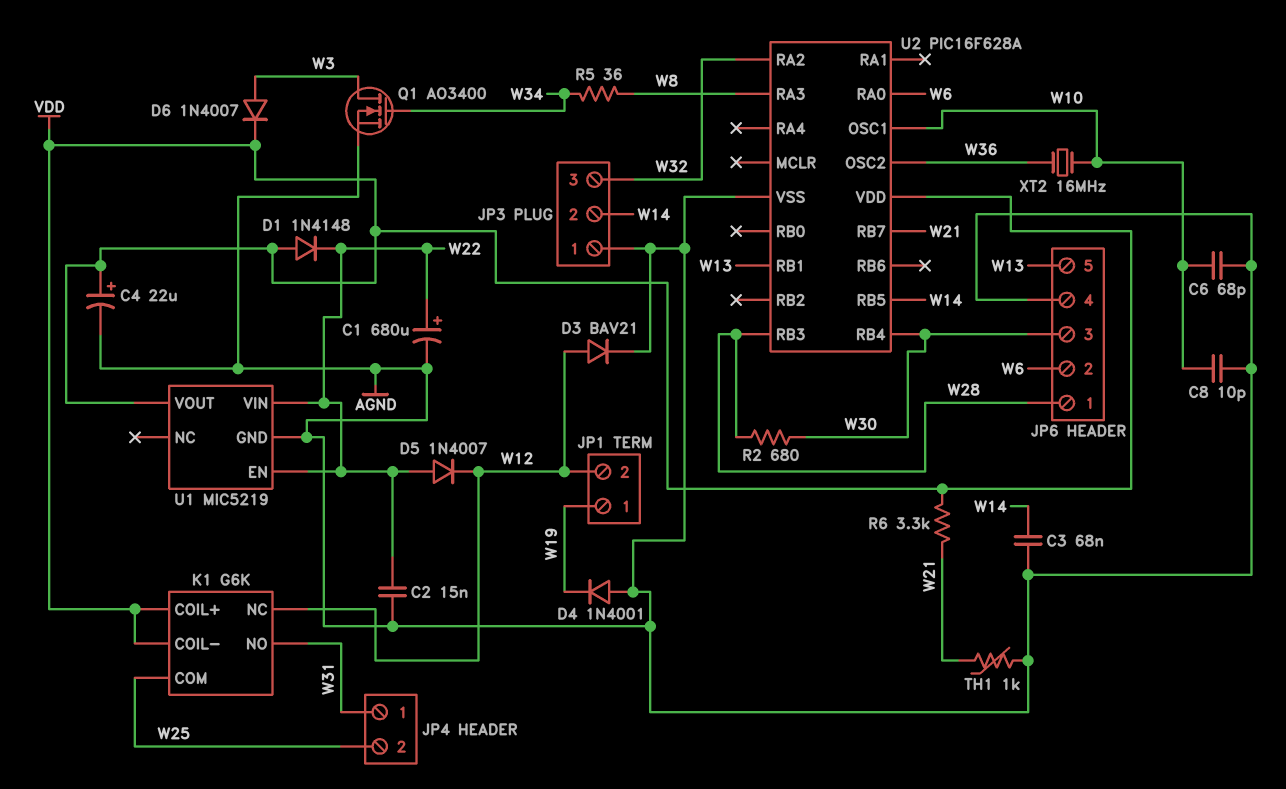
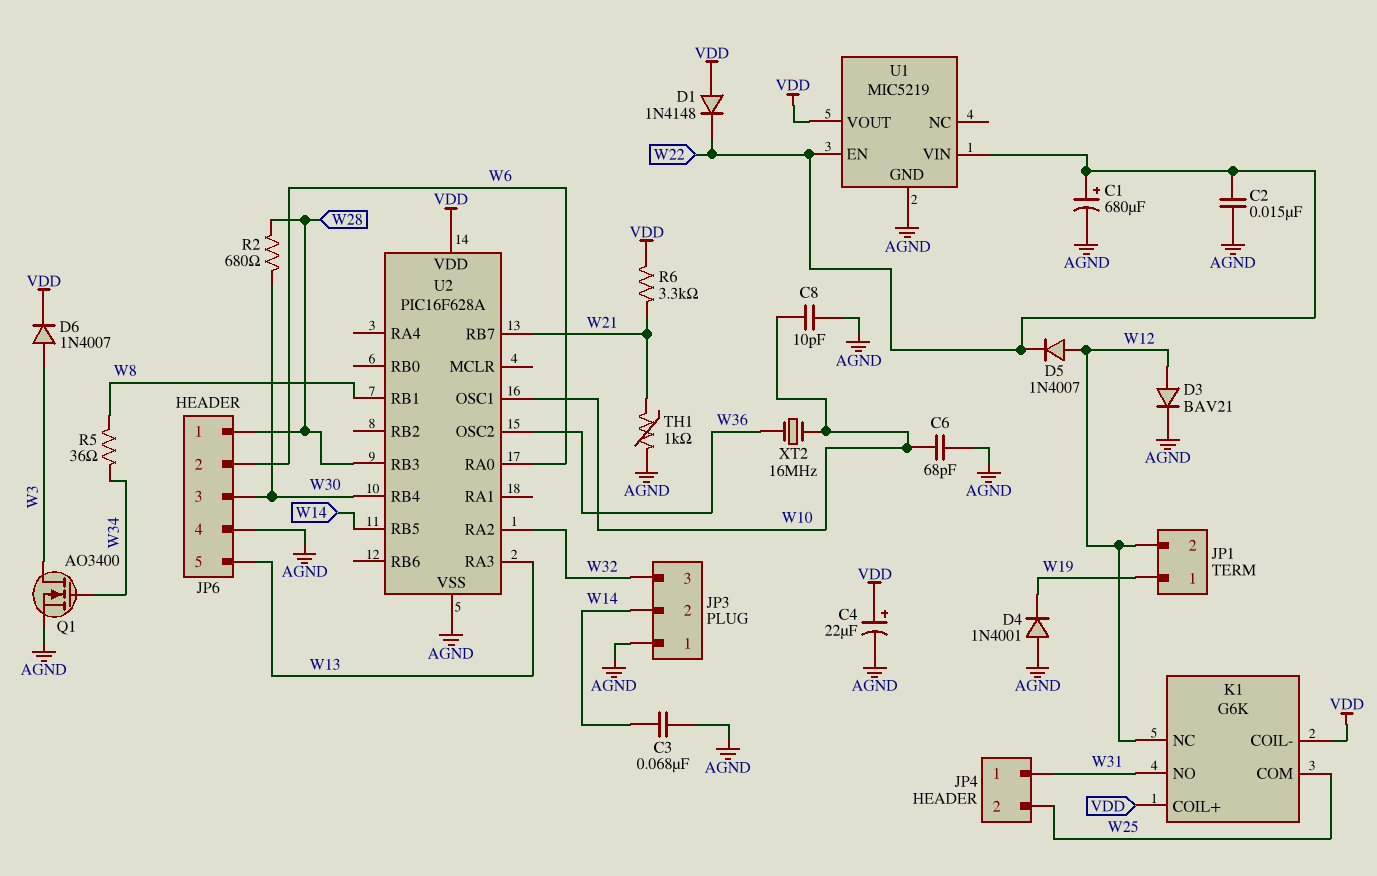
D5: diode 1N4007 (A W22, K W12) -> diode 1N4007 (A W12, K W22)
U2 pin RA3: W8 -> W13
U2 pin RB1: W13 -> W8

